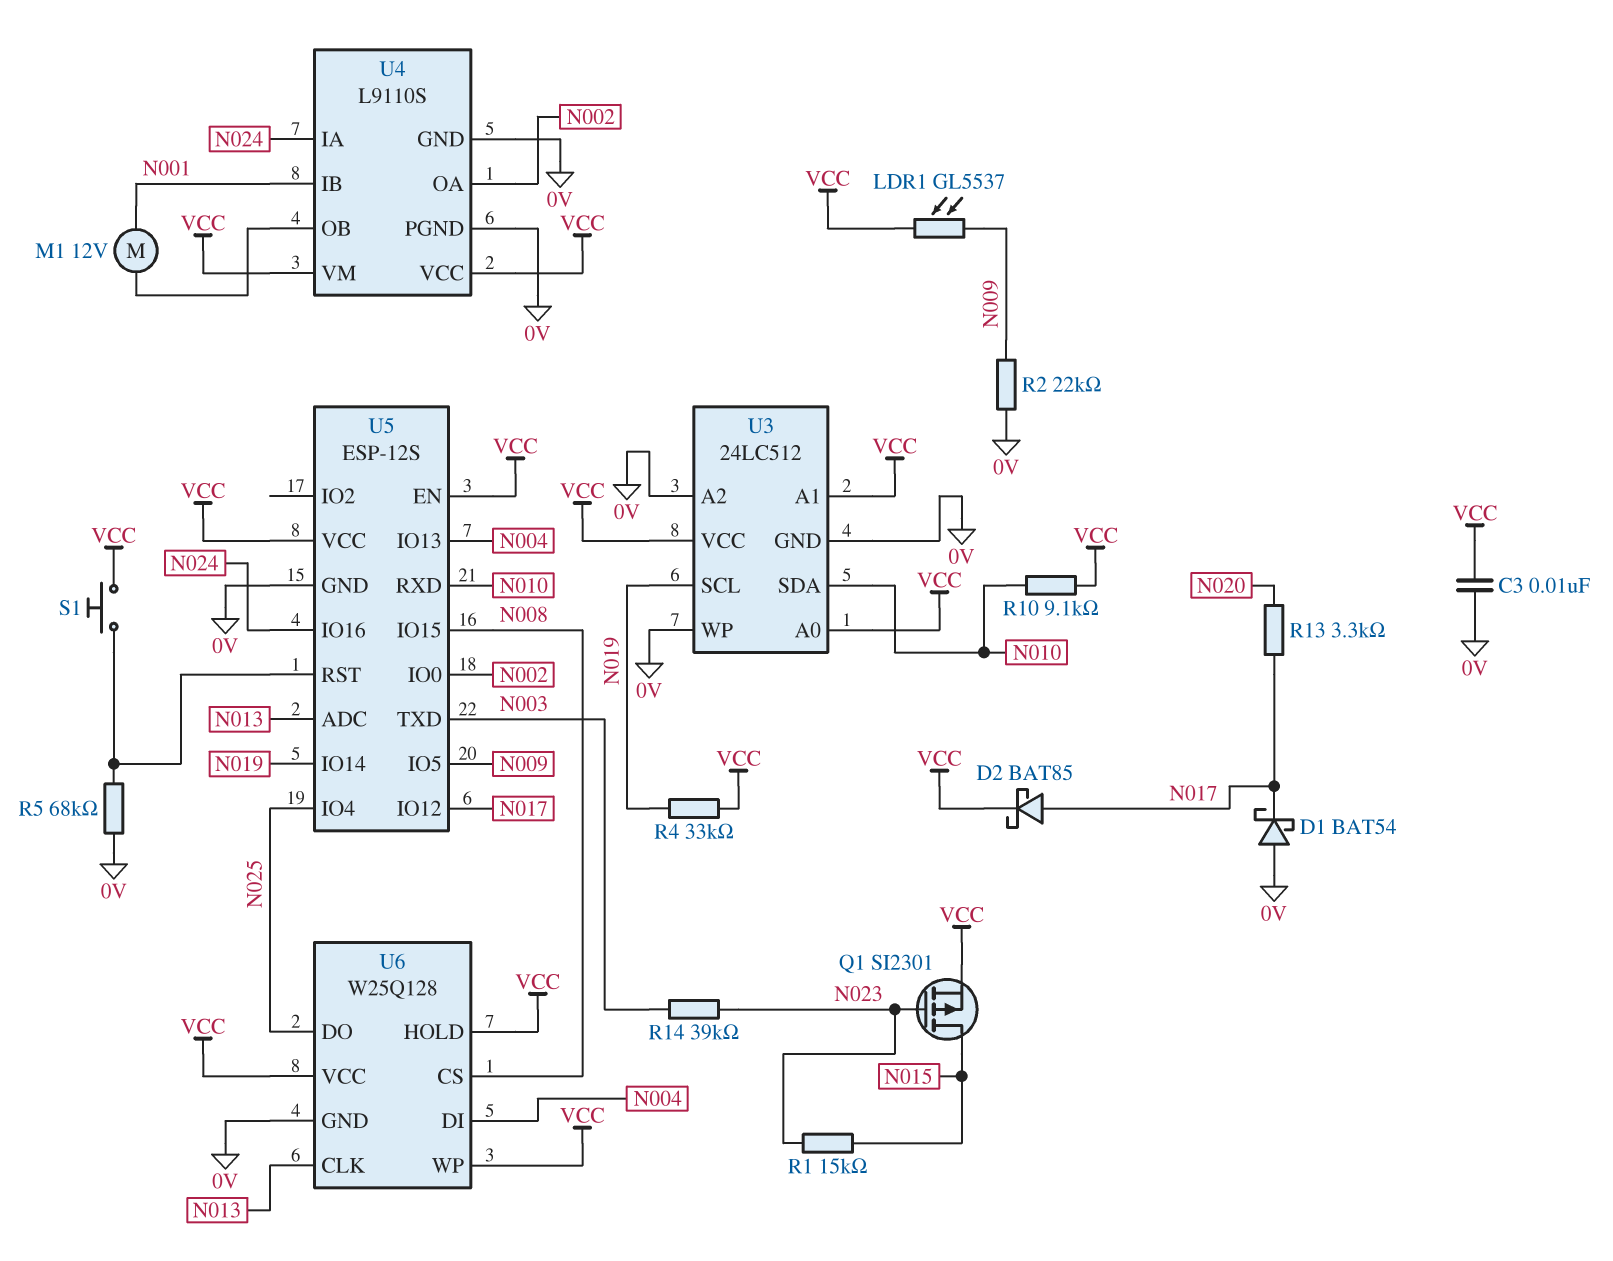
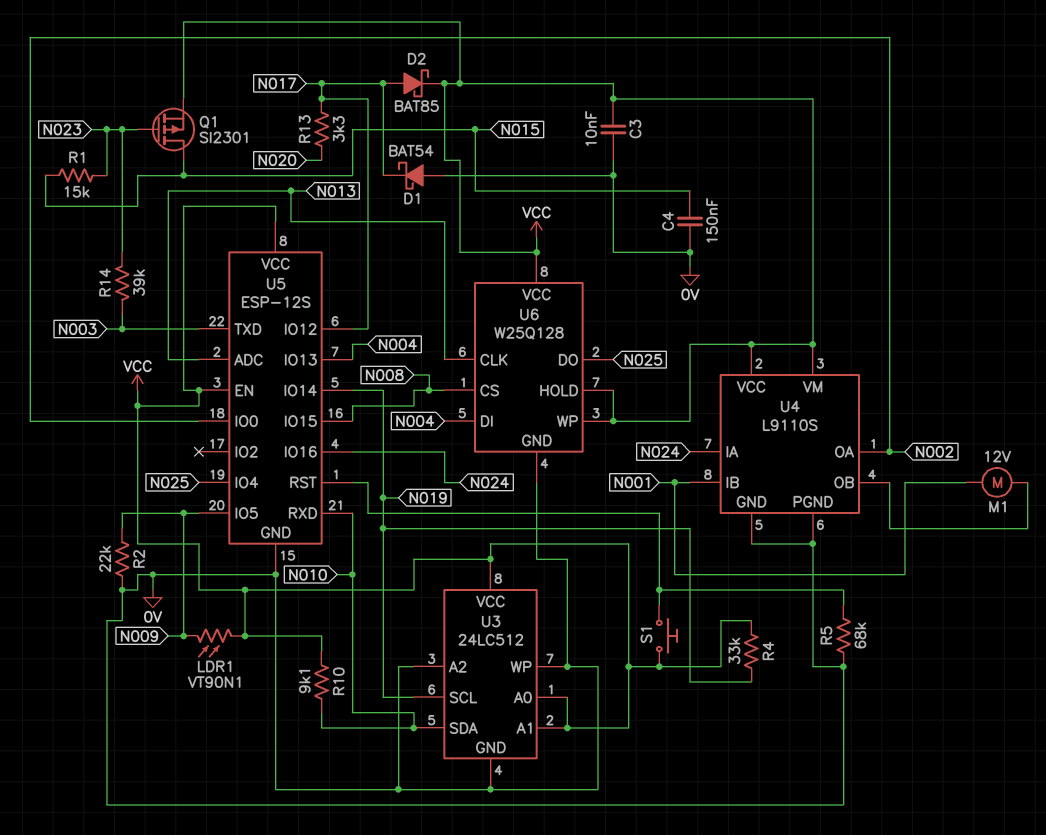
C4: none -> 150nF (0V, N015)
LDR1: GL5537 (N009, VCC) -> VT90N1 (N009, VCC)

